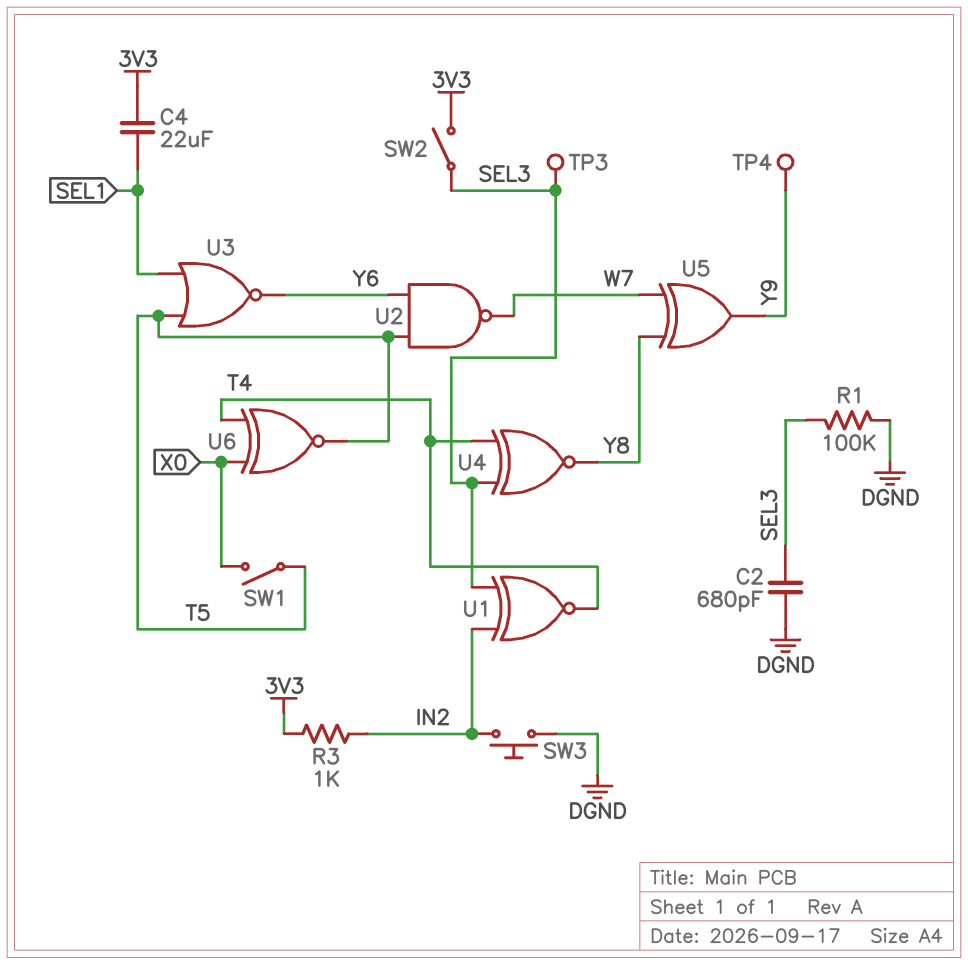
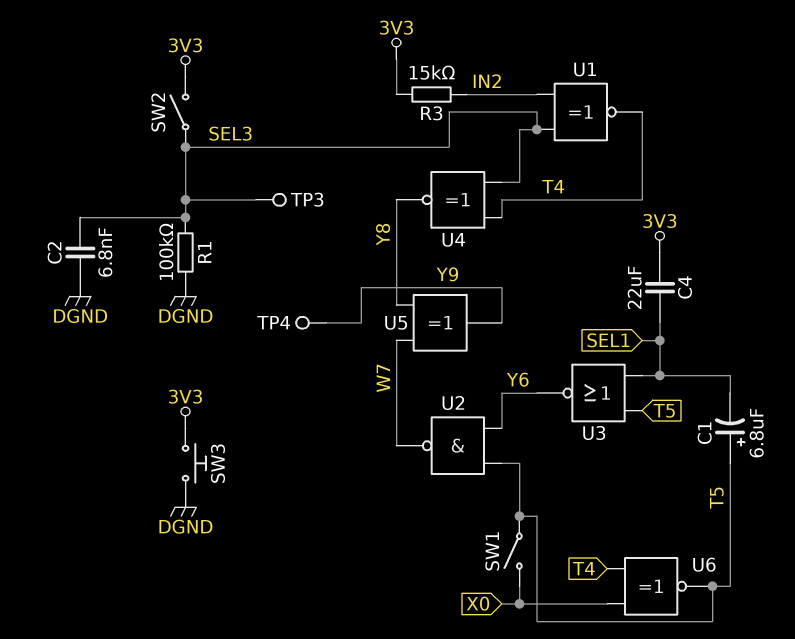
C1: none -> 6.8uF (plus T5, minus SEL1)
C2: 680pF (DGND, SEL3) -> 6.8nF (DGND, SEL3)
R3: 1k (3V3, IN2) -> 15k (3V3, IN2)
SW3: button (DGND, IN2) -> button (3V3, DGND)

